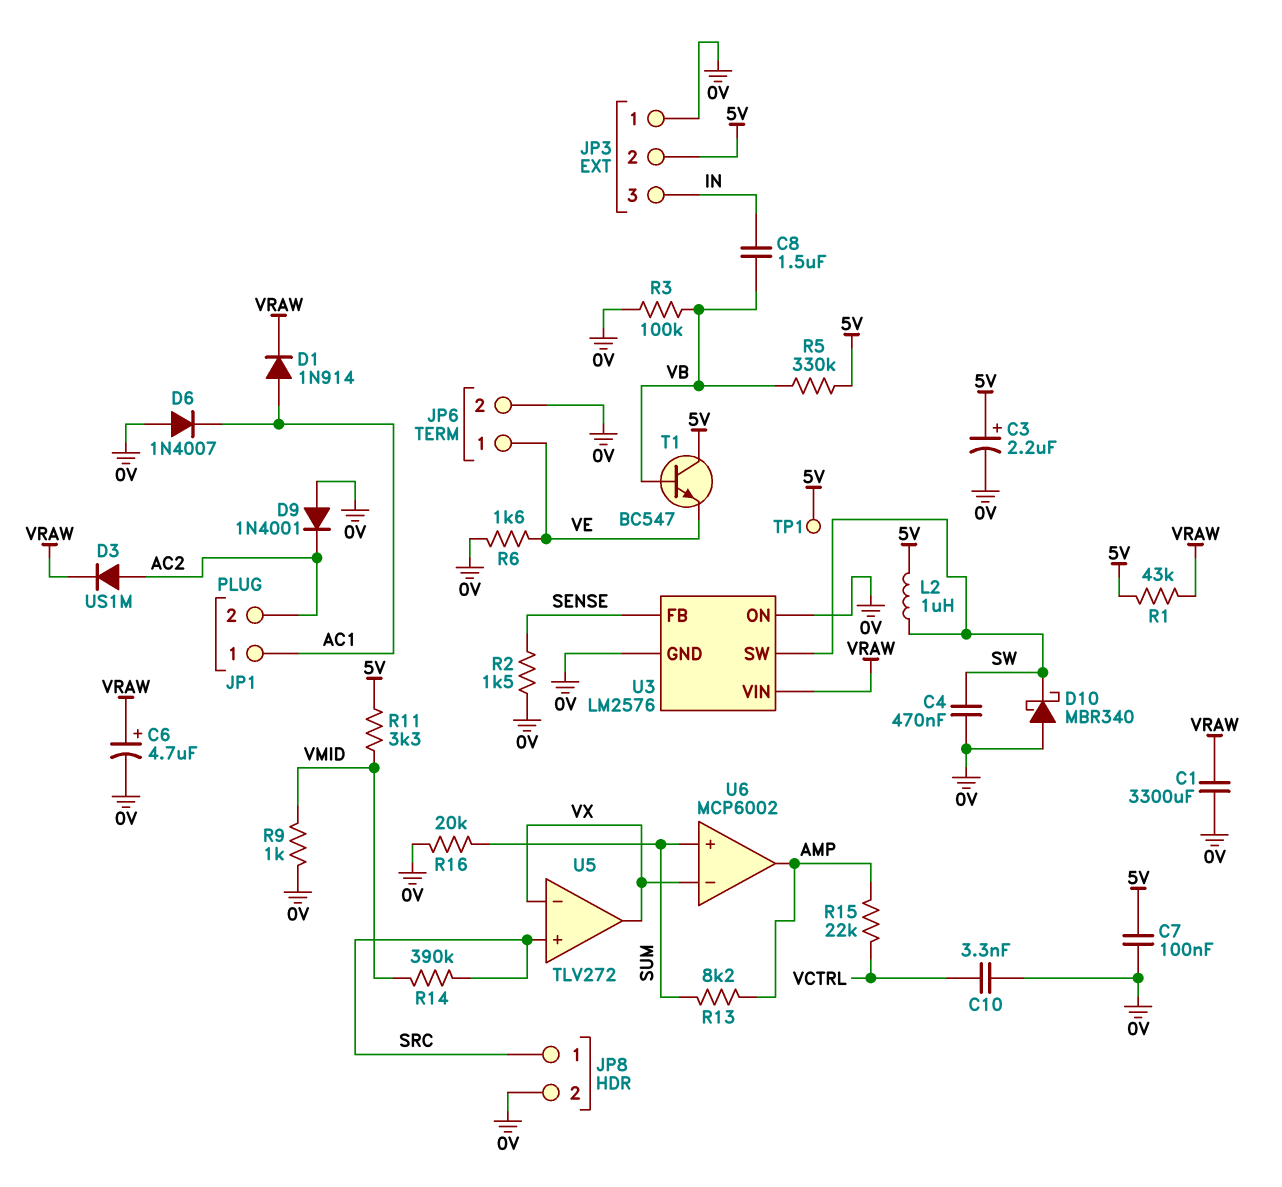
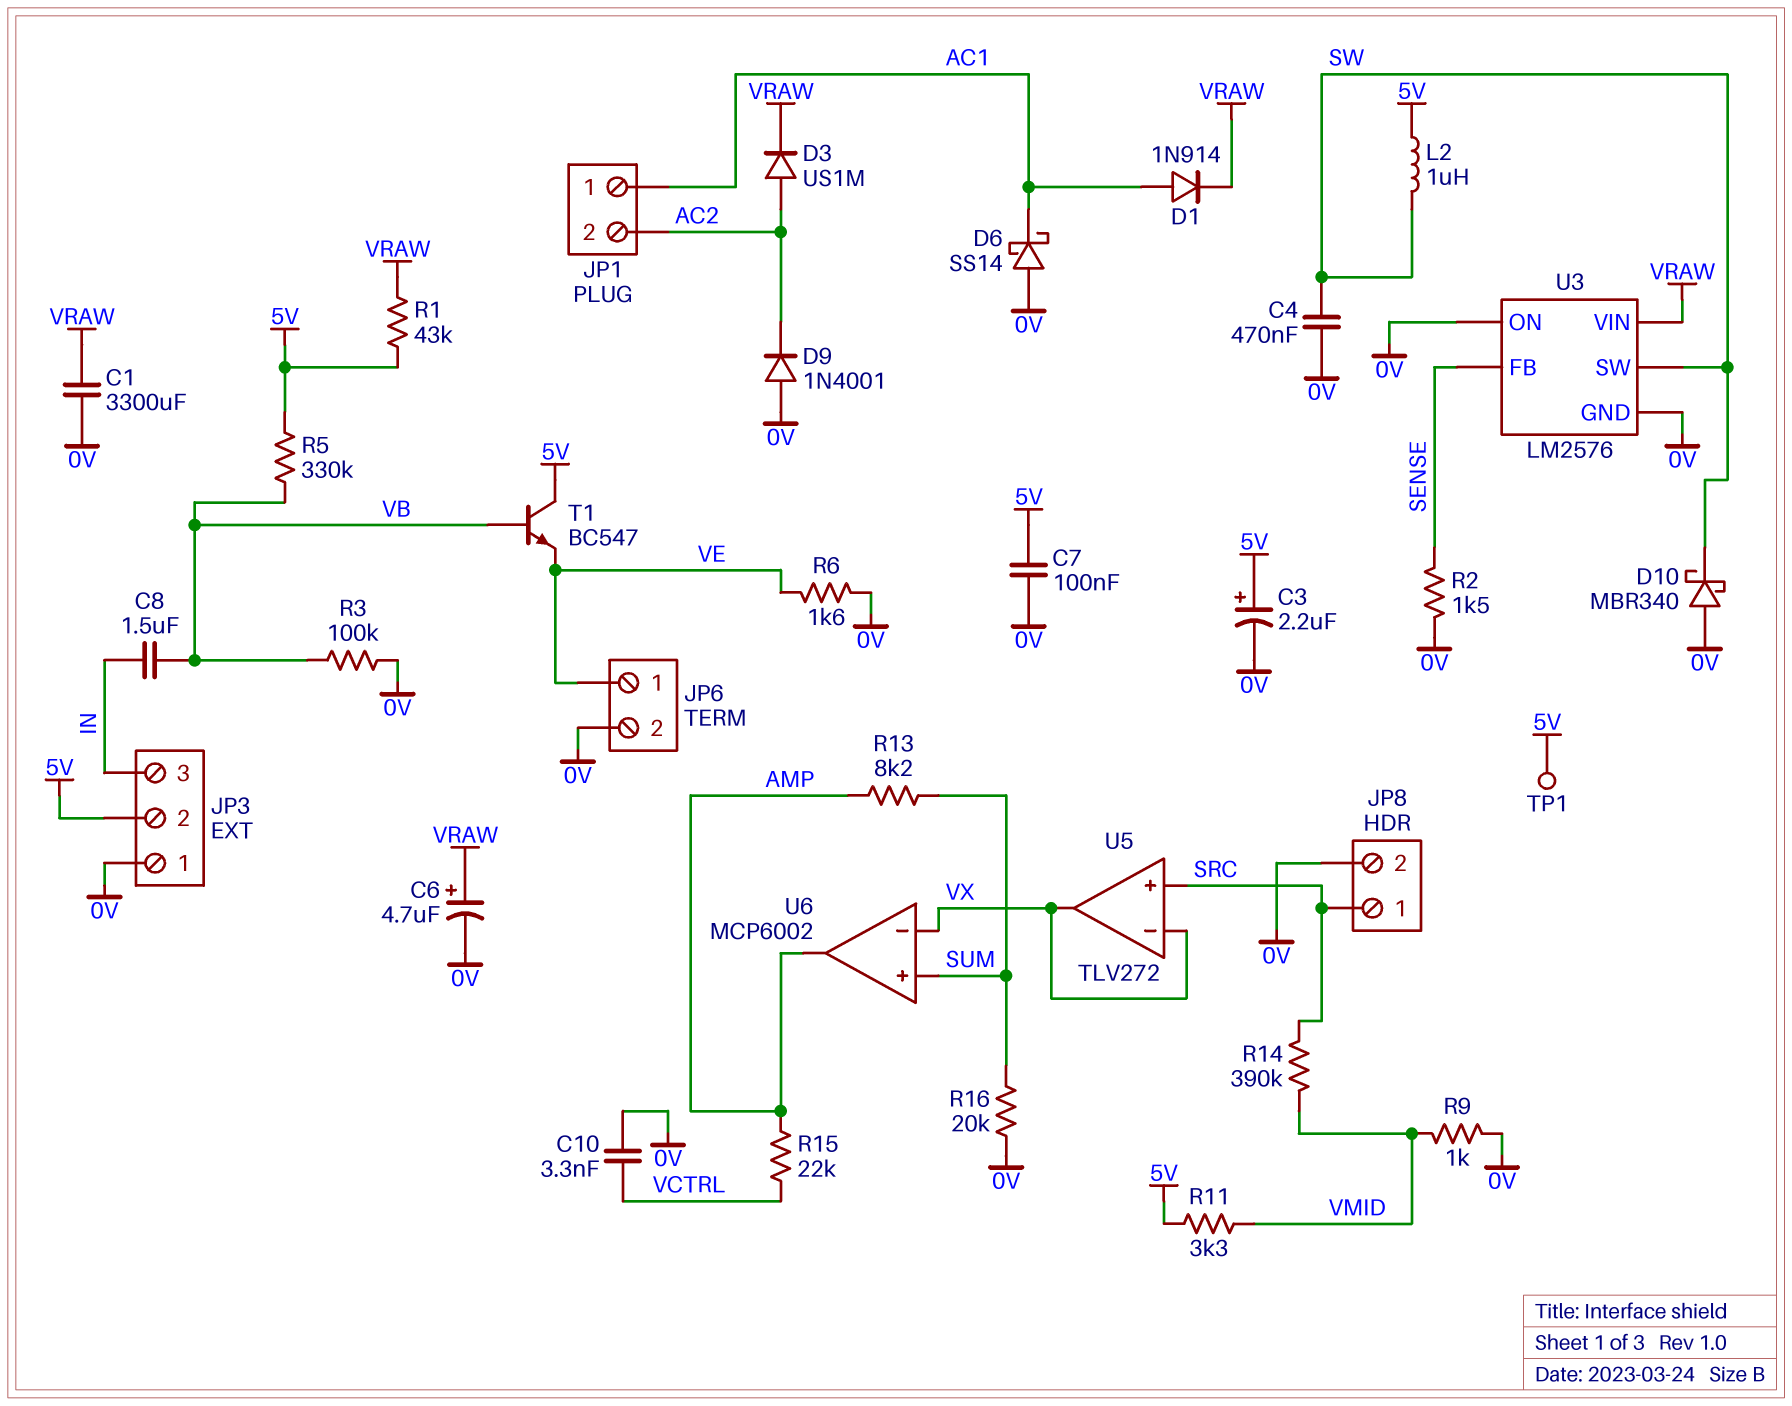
D6: diode 1N4007 (A 0V, K AC1) -> schottky SS14 (A 0V, K AC1)

